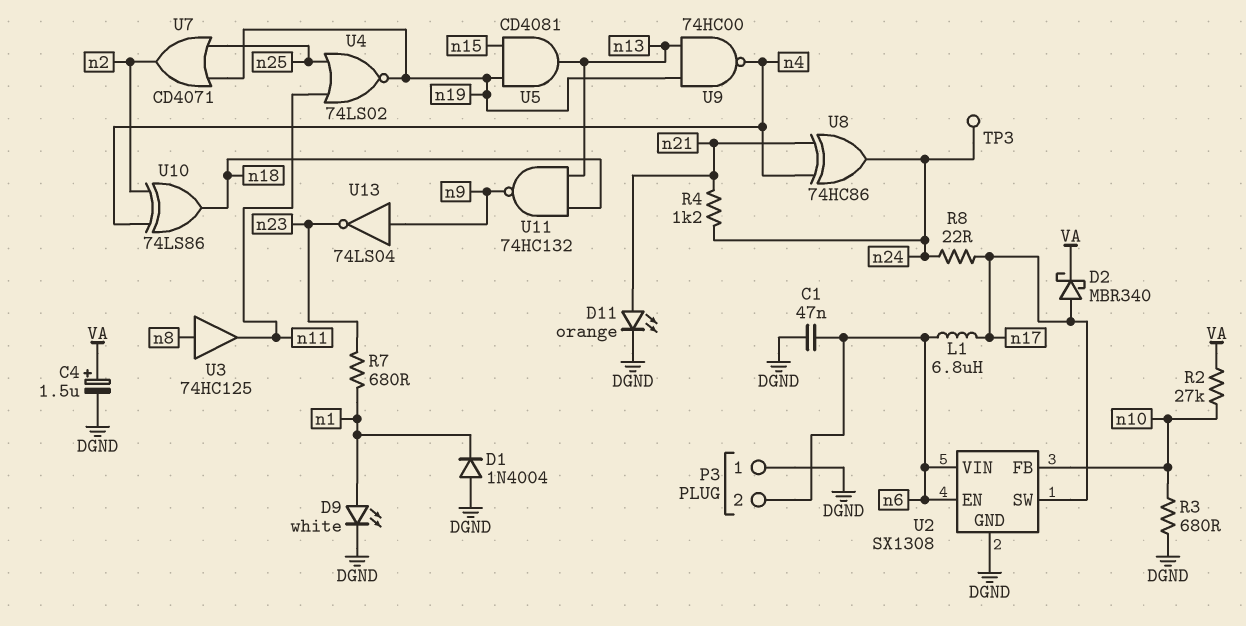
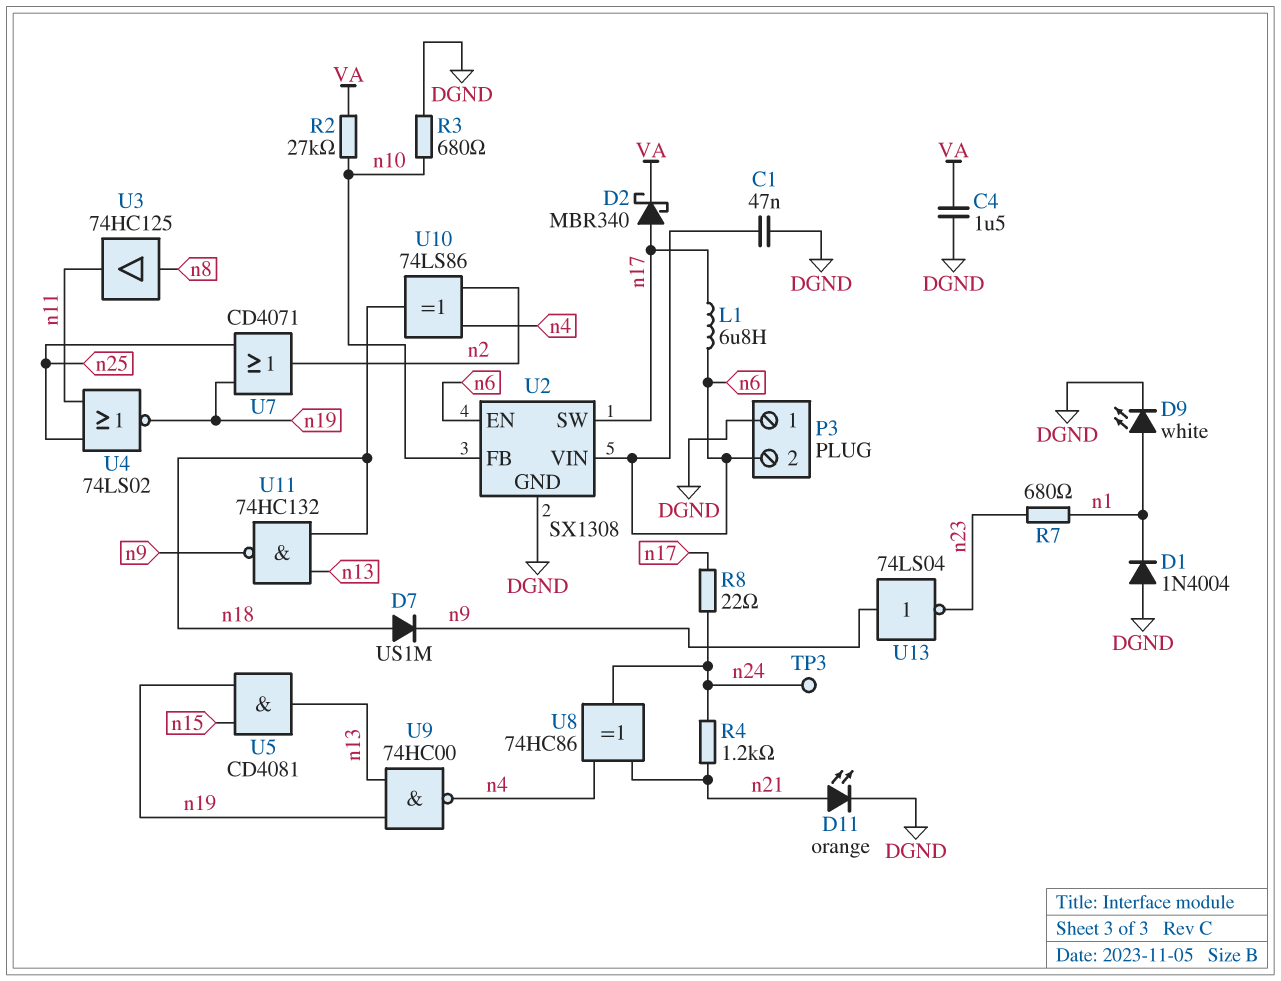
C4: 1.5uF (plus VA, minus DGND) -> 1.5uF (DGND, VA)
D7: none -> diode US1M (A n18, K n9)

